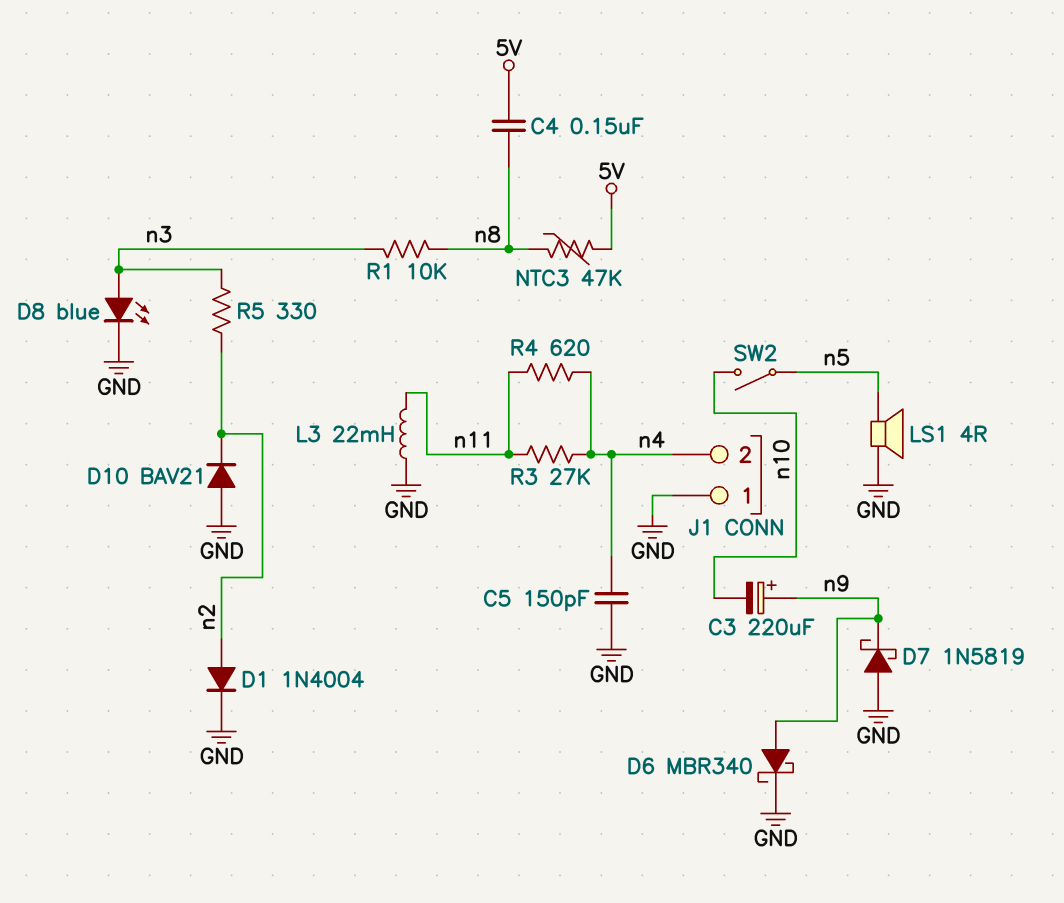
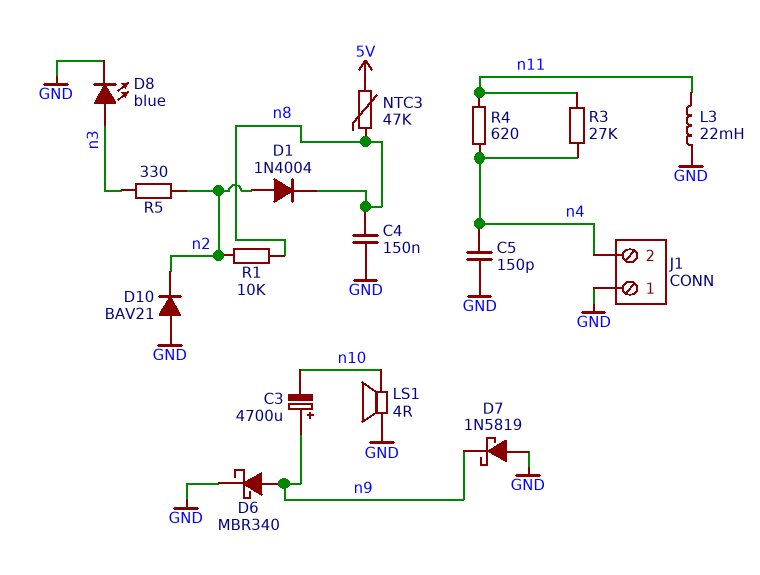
C3: 220uF (plus n9, minus n10) -> 4700uF (plus n9, minus n10)
C4: 150nF (5V, n8) -> 150nF (GND, n8)
D1: diode 1N4004 (A n2, K GND) -> diode 1N4004 (A n2, K n8)
LS1: speaker 4R (GND, n5) -> speaker 4R (GND, n10)
R1: 10k (n3, n8) -> 10k (n2, n8)
SW2: switch (n5, n10) -> none

